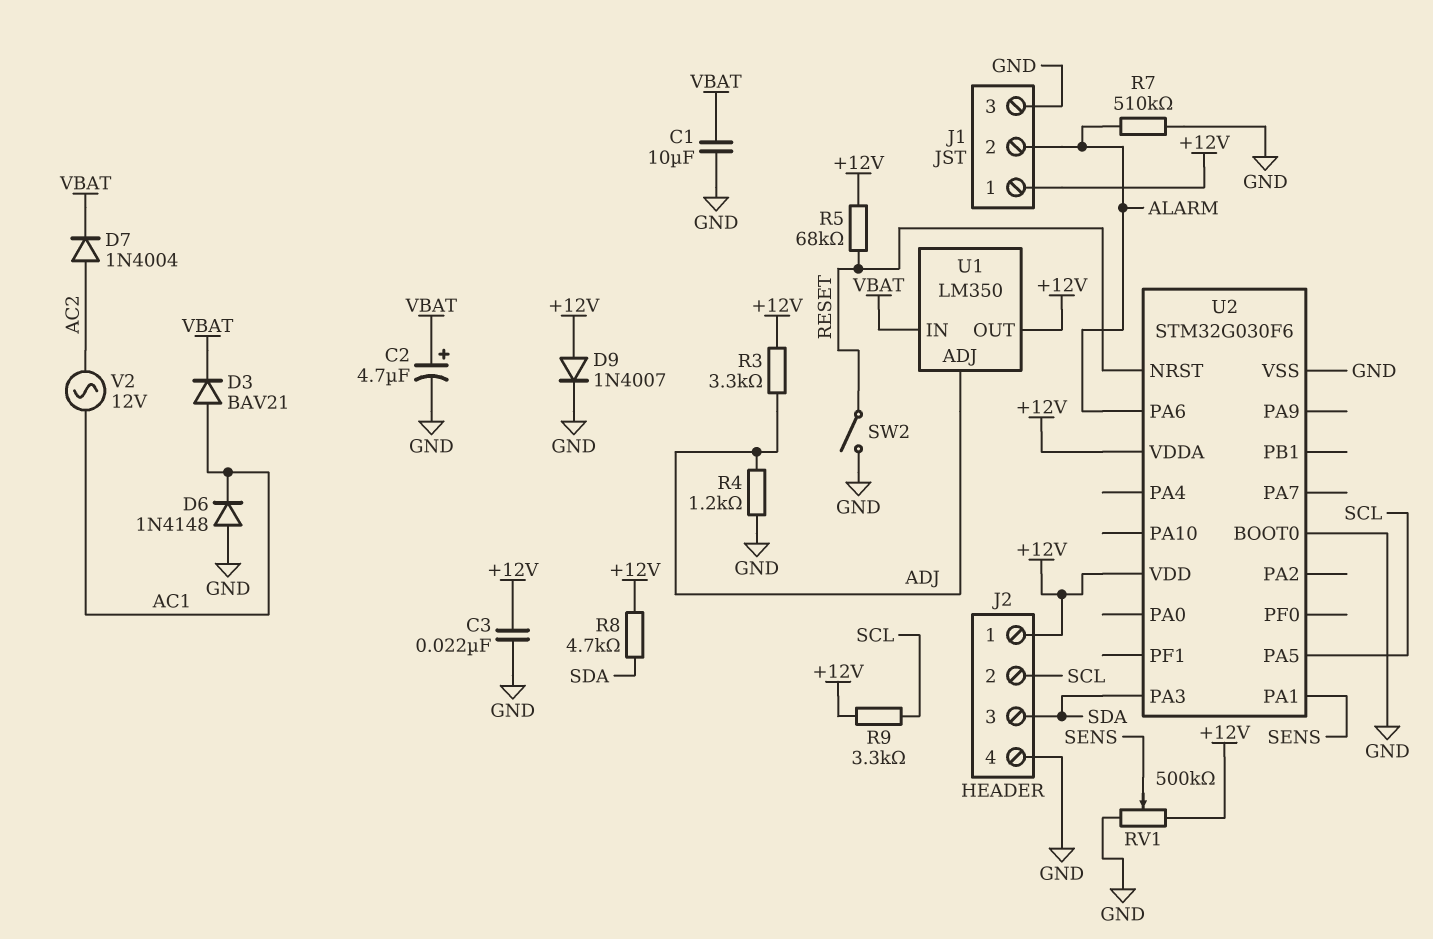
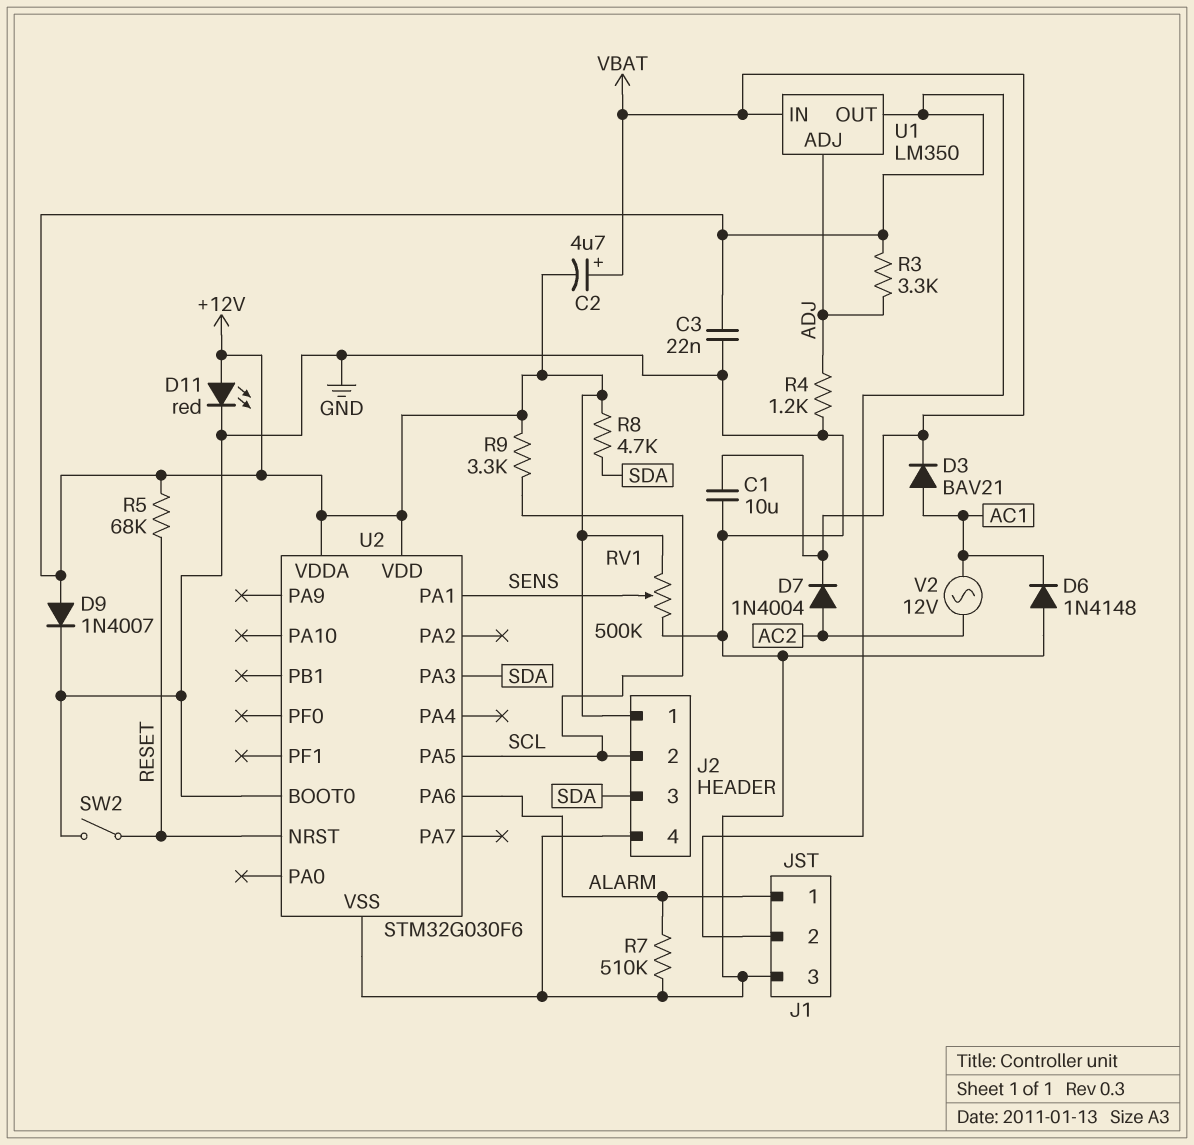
C2: 4.7uF (plus VBAT, minus GND) -> 4.7uF (plus VBAT, minus +12V)
D11: none -> LED red (A +12V, K GND)
J1 pin 1: +12V -> ALARM
J1 pin 2: ALARM -> +12V

